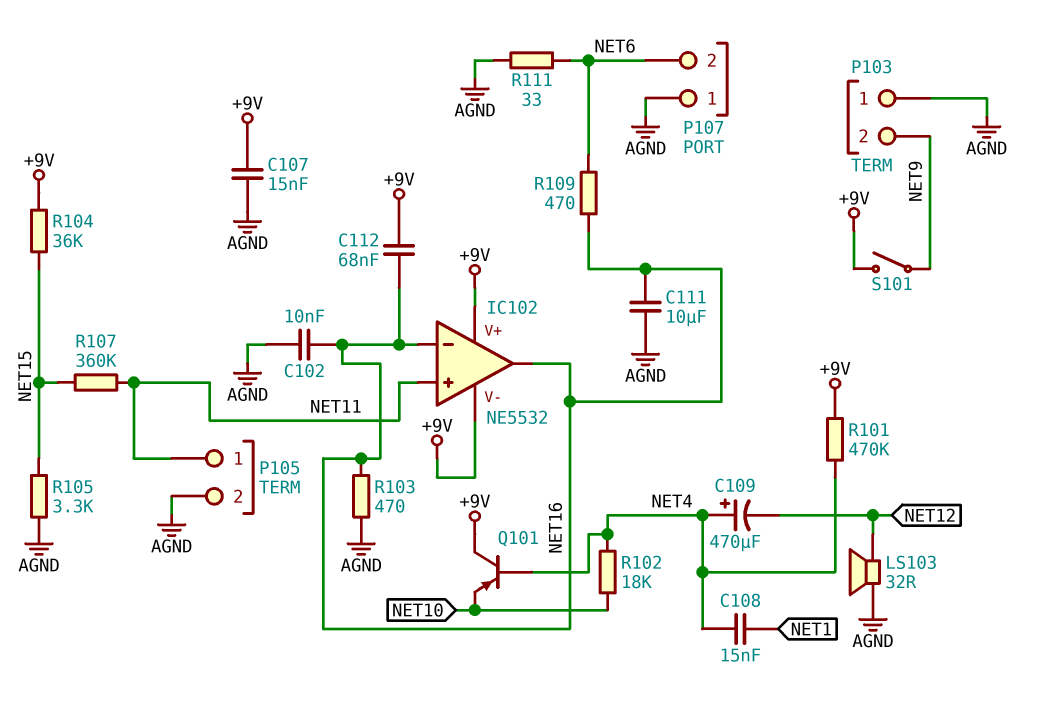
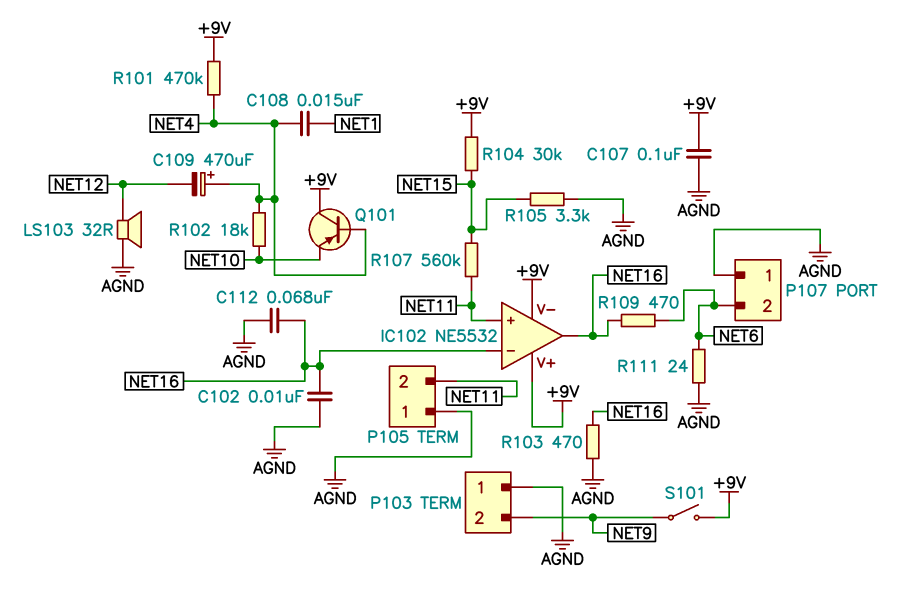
C107: 15nF (+9V, AGND) -> 100nF (+9V, AGND)
C111: 10uF (AGND, NET16) -> none
C112: 68nF (+9V, NET16) -> 68nF (AGND, NET16)
P105 pin 1: NET11 -> AGND
P105 pin 2: AGND -> NET11
R104: 36k (+9V, NET15) -> 30k (+9V, NET15)
R107: 360k (NET11, NET15) -> 560k (NET11, NET15)
R111: 33 (AGND, NET6) -> 24 (AGND, NET6)

